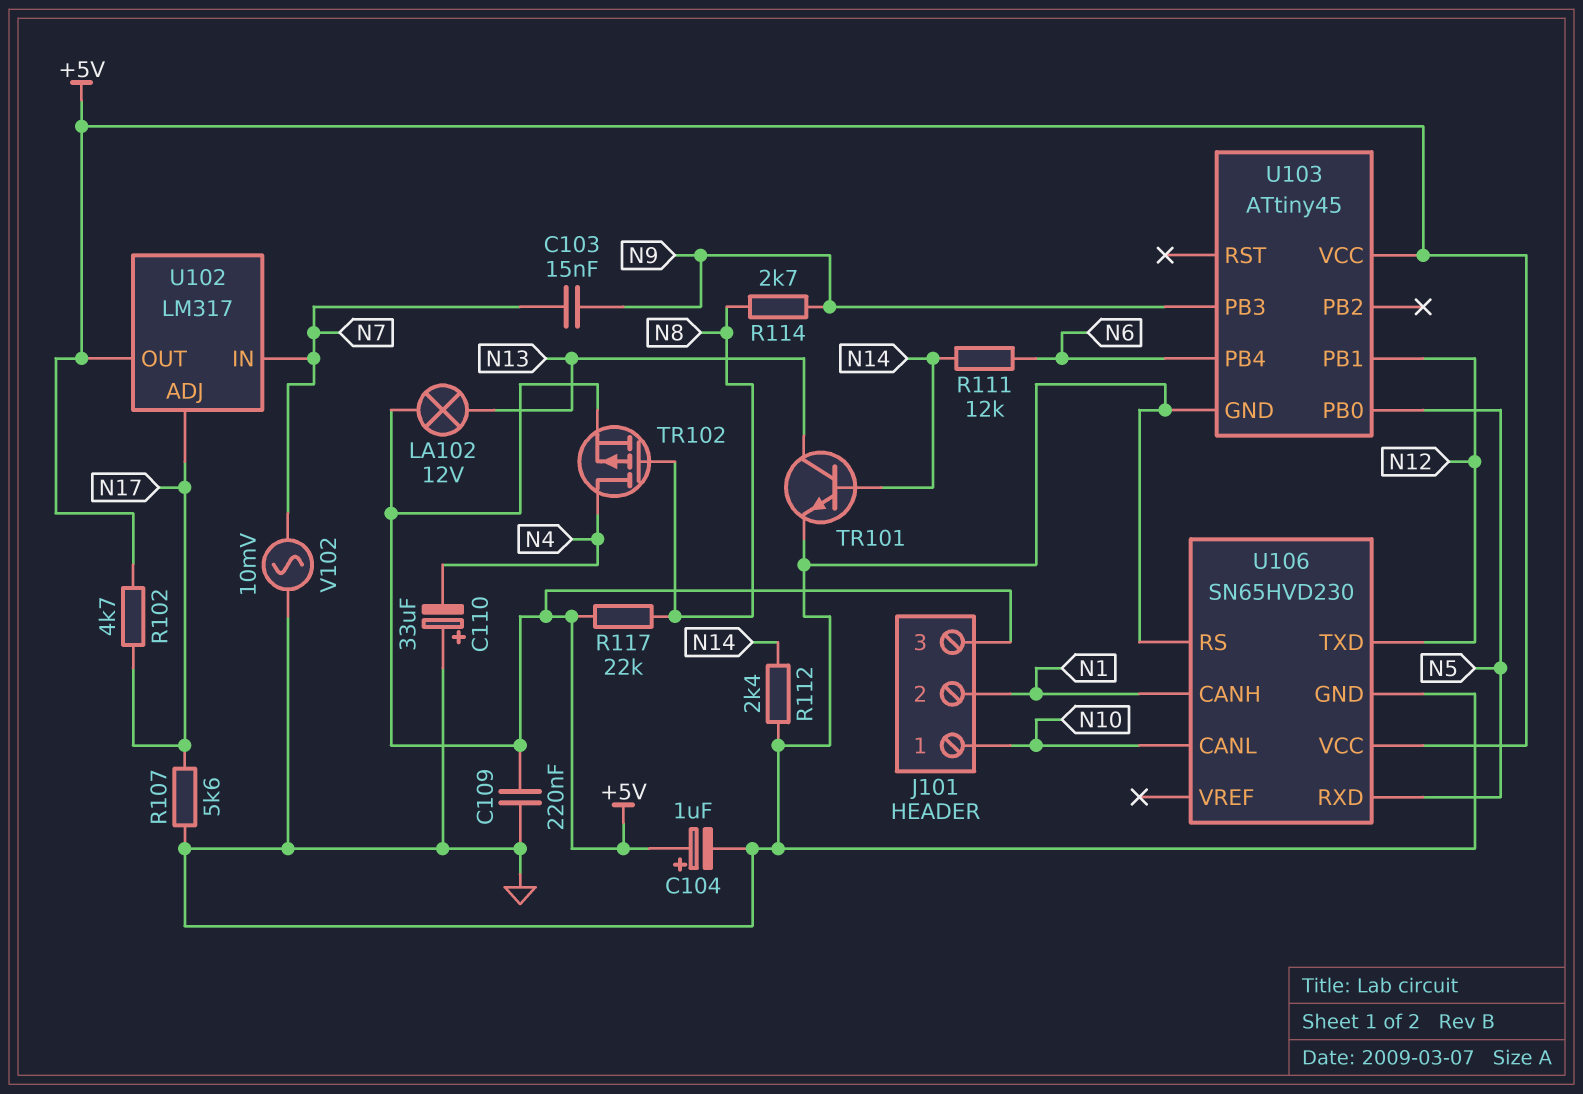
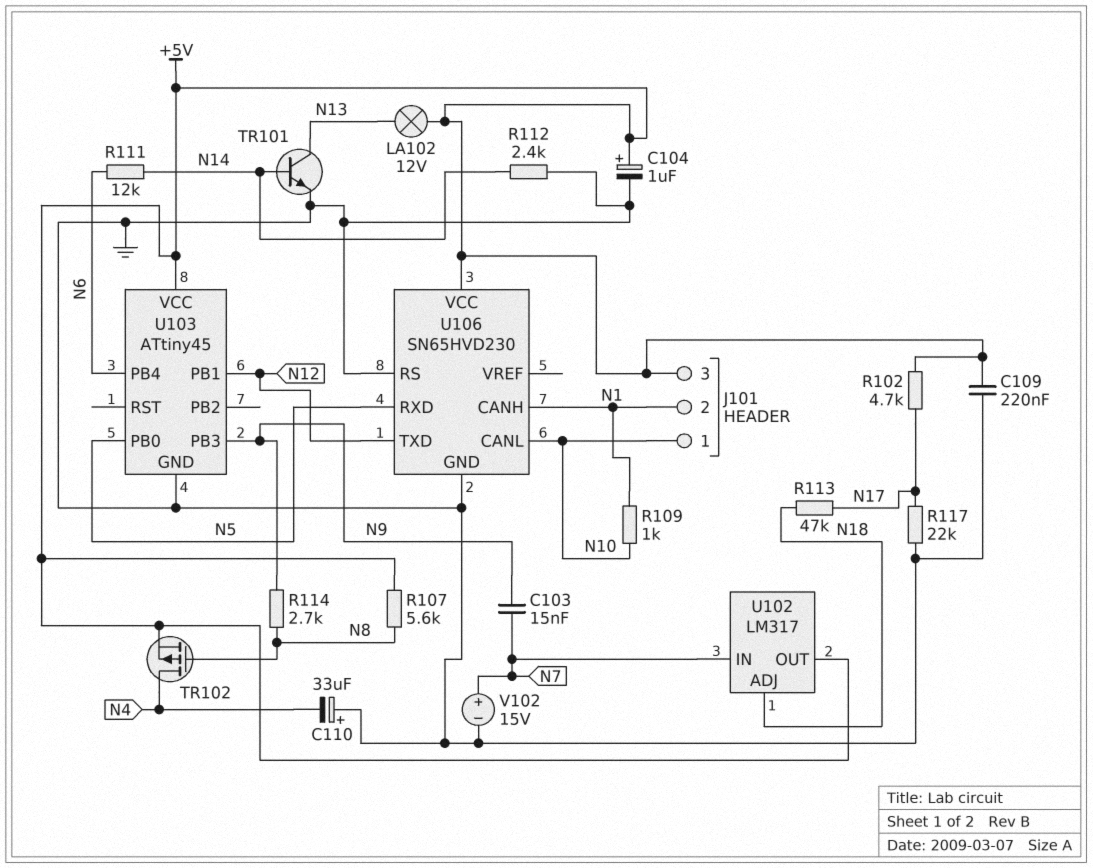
R107: 5.6k (GND, N17) -> 5.6k (+5V, N8)
R109: none -> 1k (N1, N10)
R113: none -> 47k (N17, N18)
R117: 22k (+5V, N8) -> 22k (GND, N17)
U102 pin ADJ: N17 -> N18
V102: AC 10mV (GND, N7) -> 15V (plus N7, minus GND)

